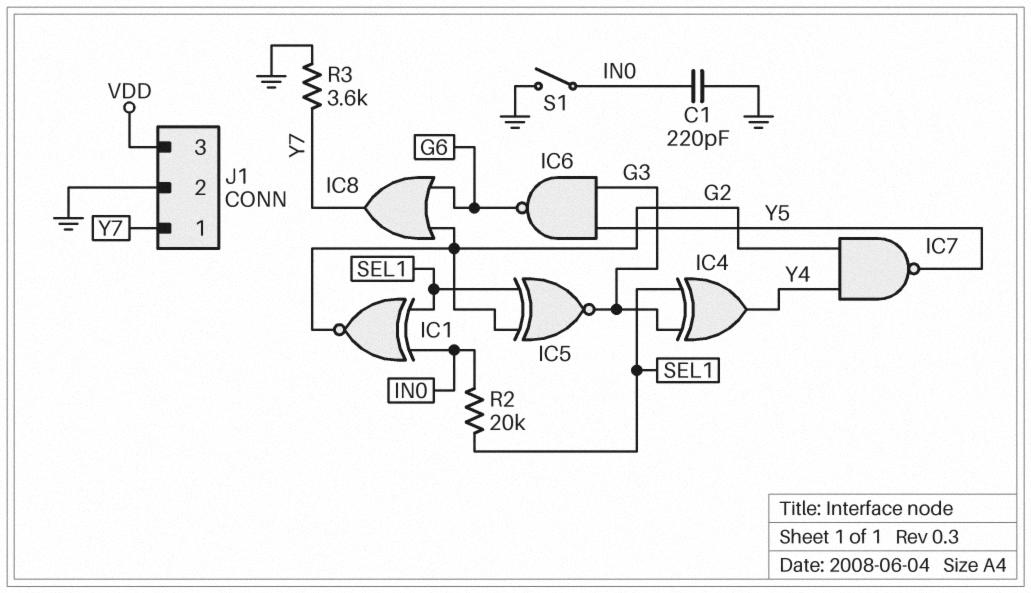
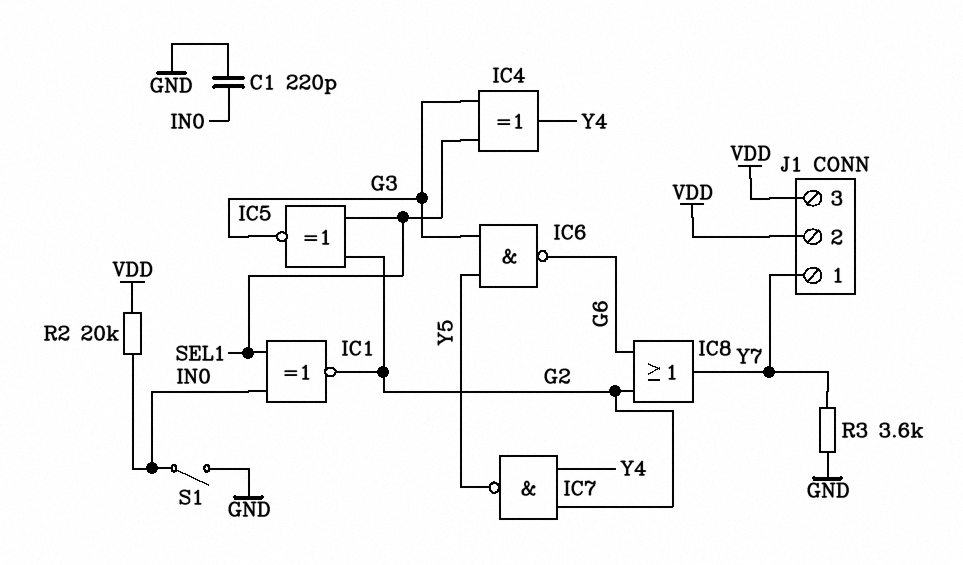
J1 pin 2: GND -> VDD
R2: 20k (IN0, SEL1) -> 20k (IN0, VDD)

